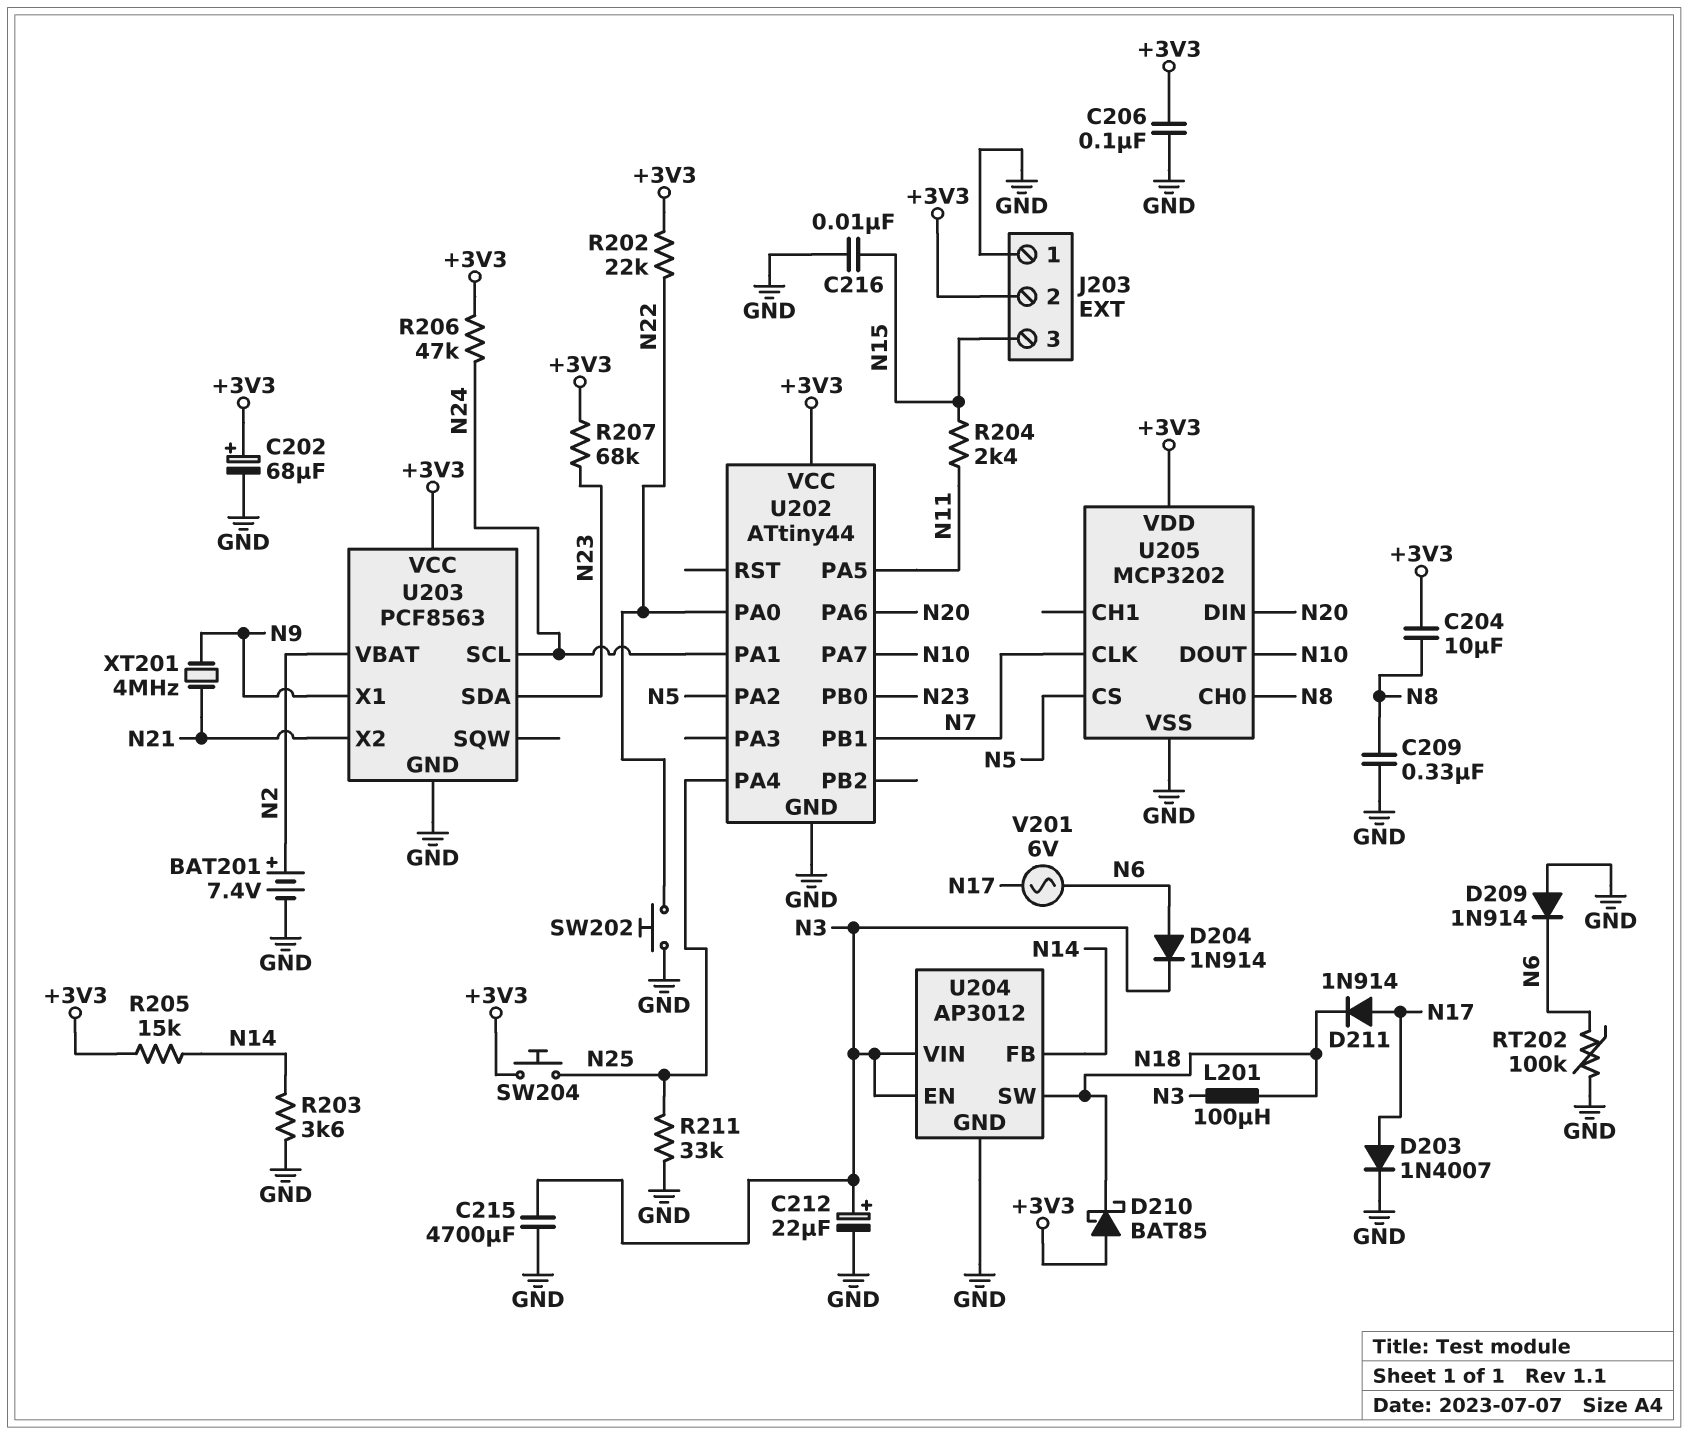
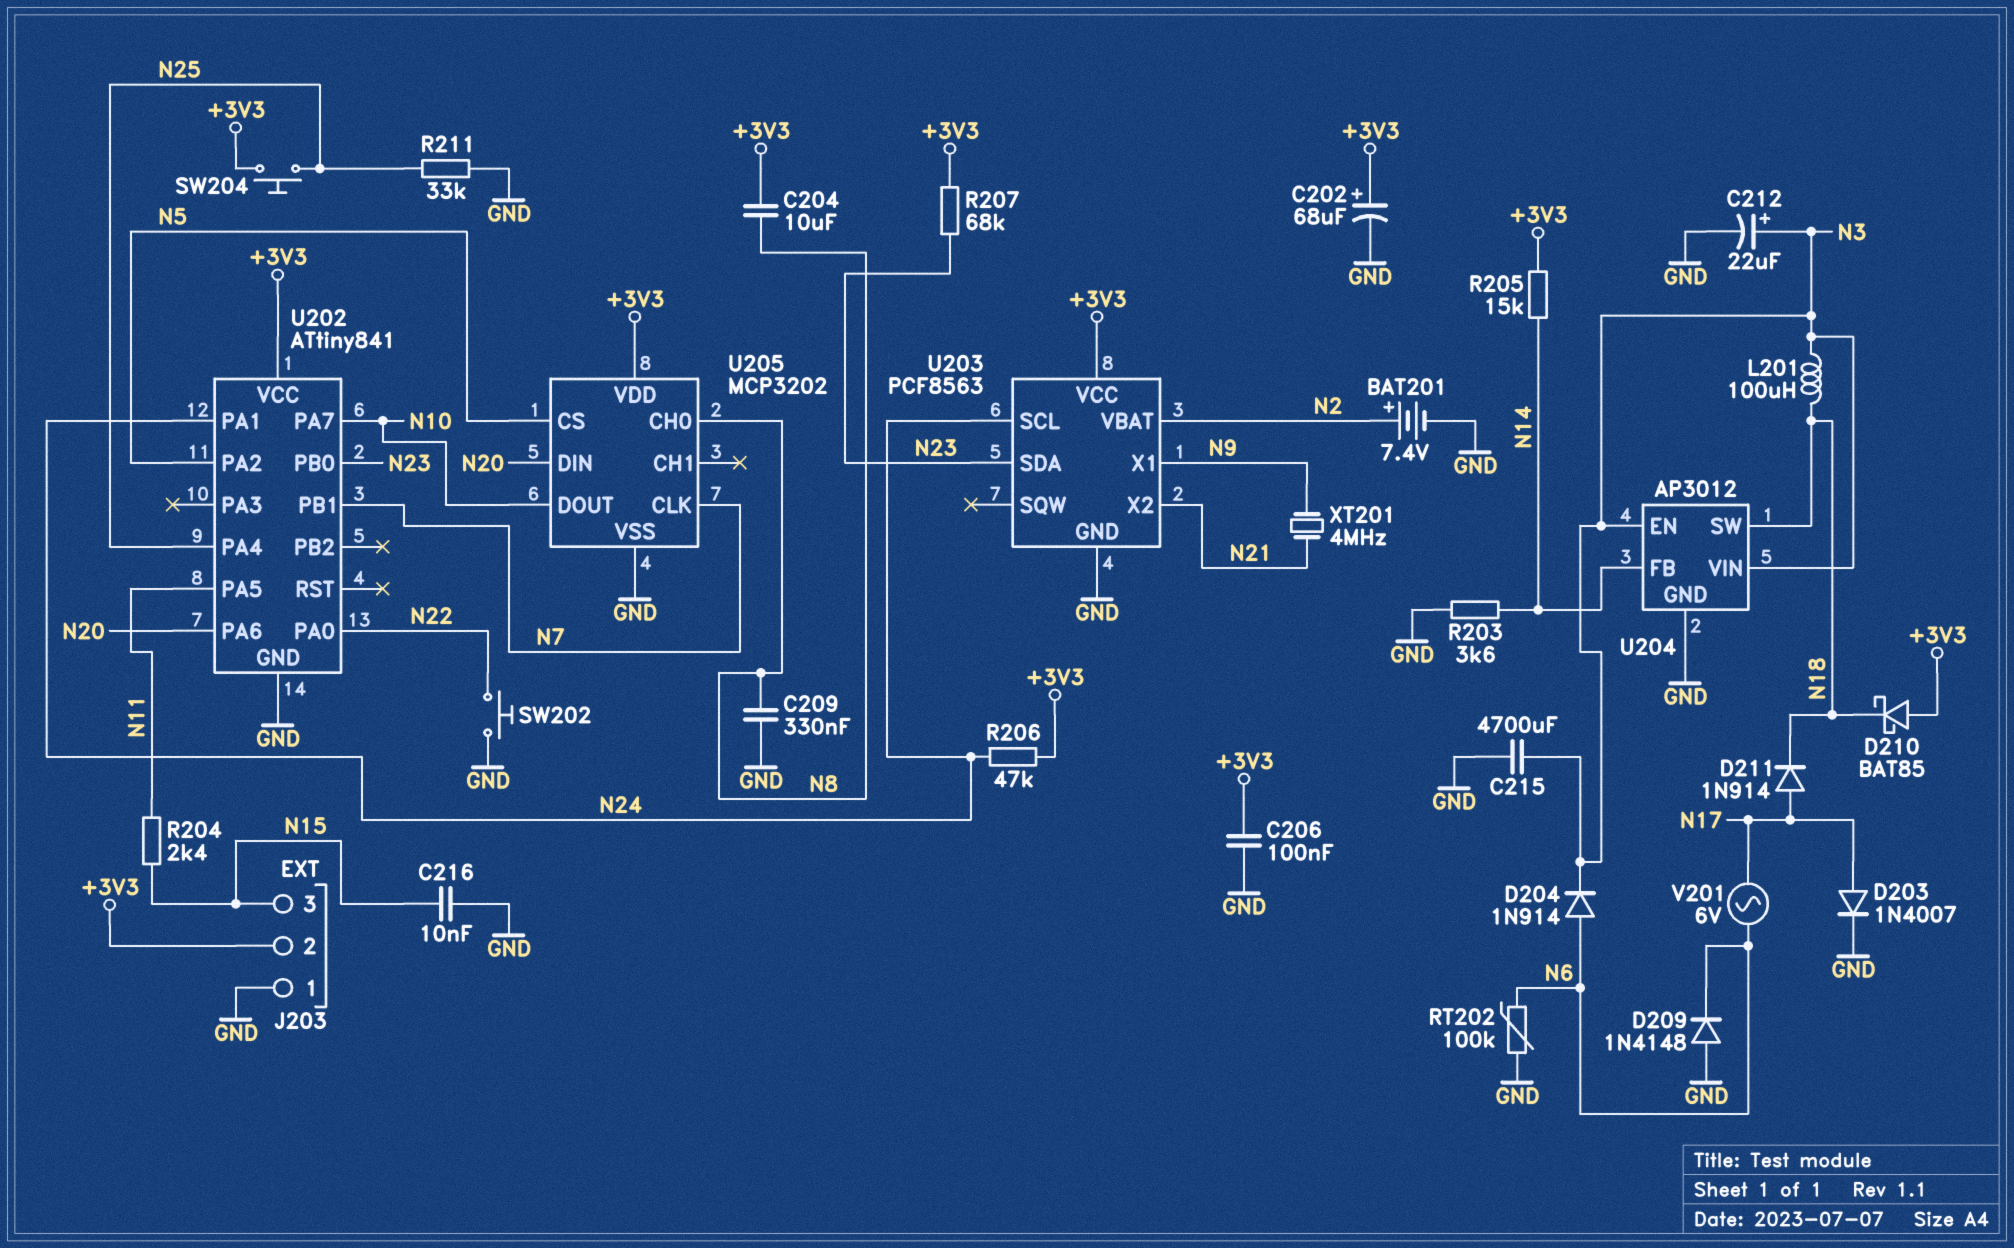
D209: diode 1N914 (A GND, K N6) -> diode 1N4148 (A GND, K N6)
R202: 22k (+3V3, N22) -> none
U202: ATtiny44 -> ATtiny841

